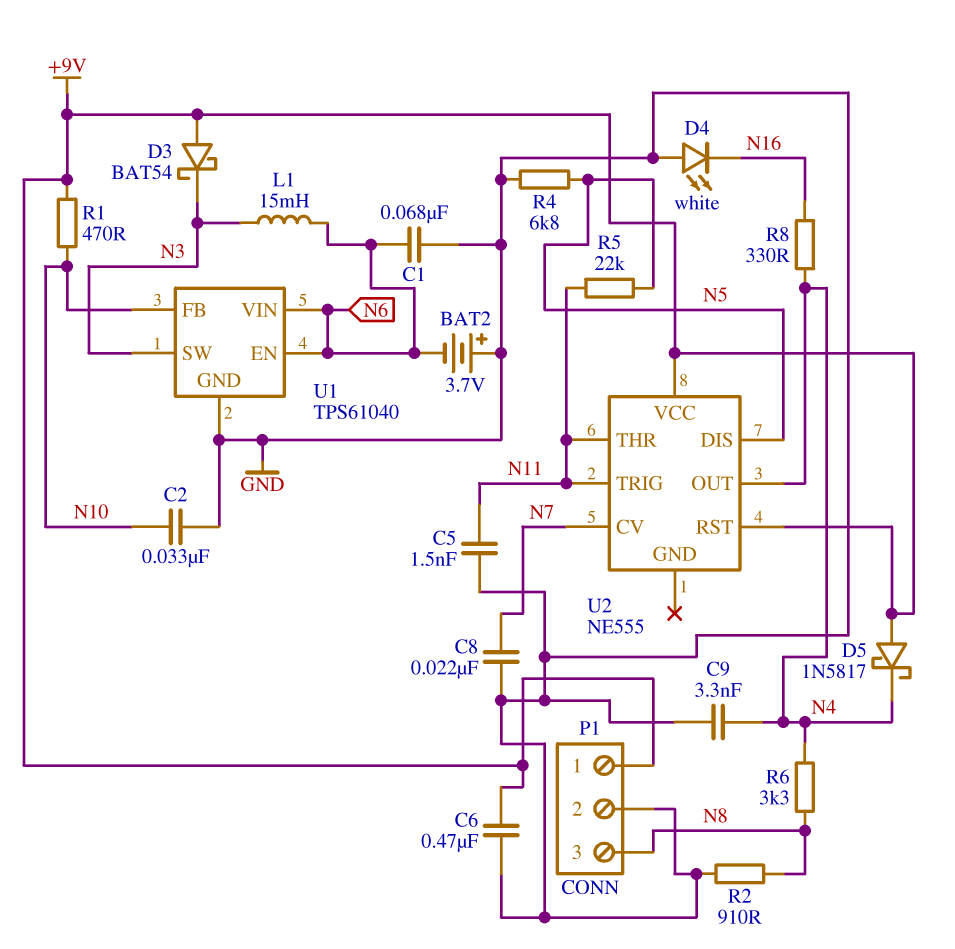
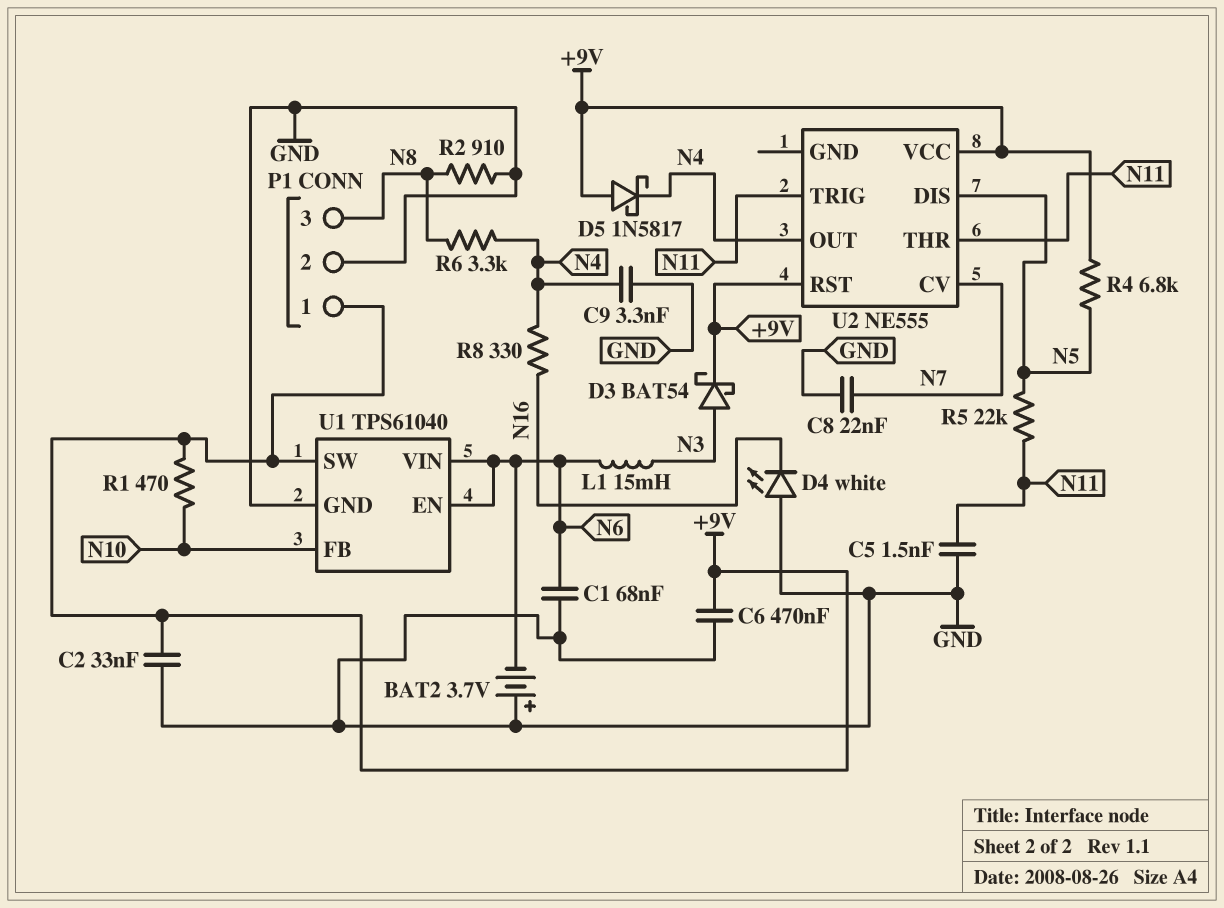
C2: 33nF (GND, N10) -> 33nF (+9V, GND)
D3: schottky BAT54 (A +9V, K N3) -> schottky BAT54 (A N3, K +9V)
R4: 6.8k (GND, N5) -> 6.8k (+9V, N5)
U1 pin SW: N3 -> +9V

